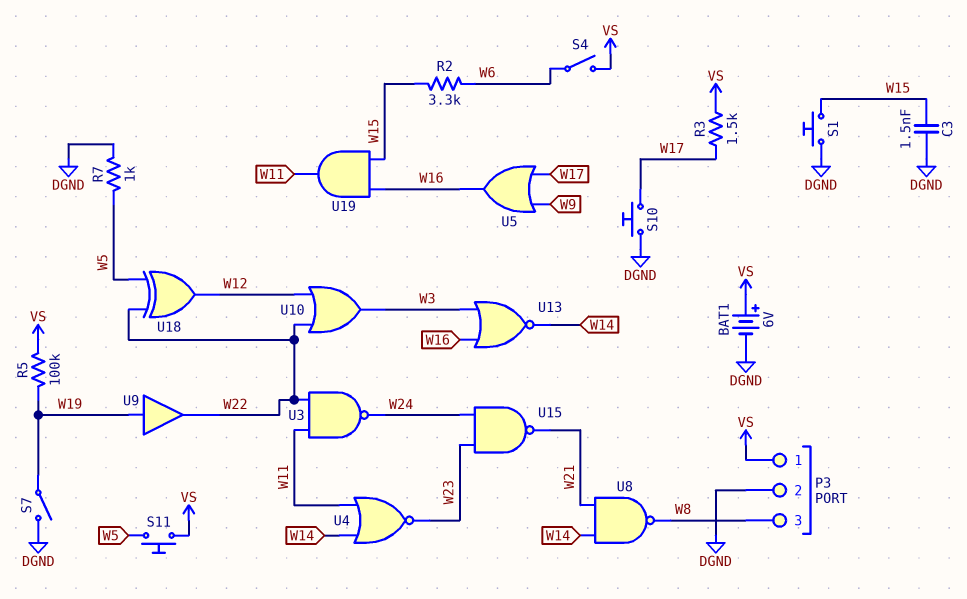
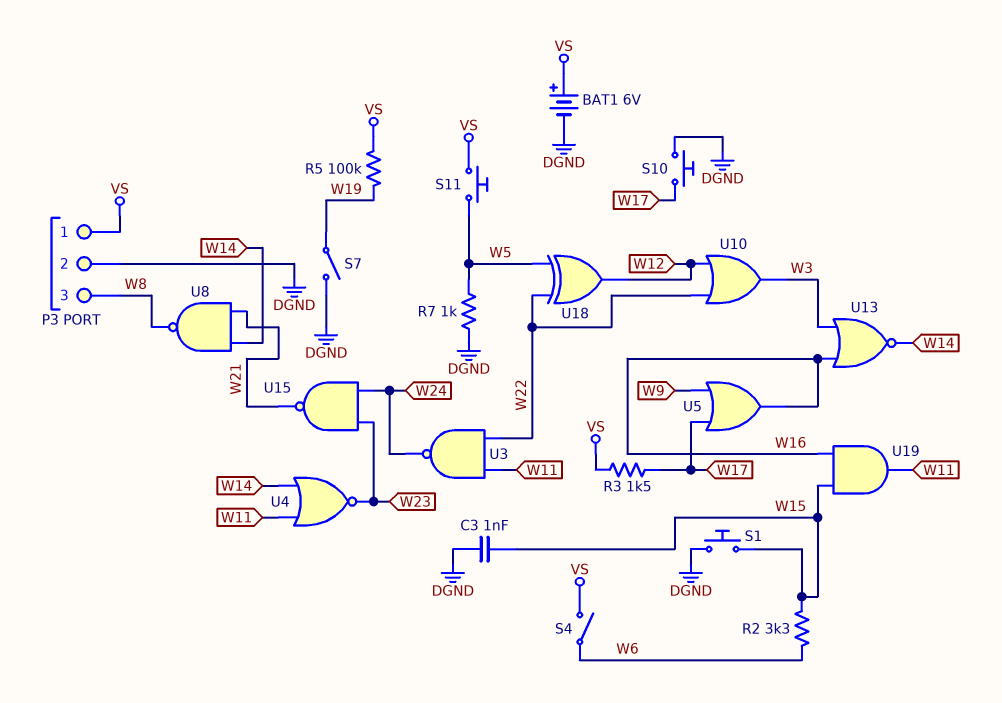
C3: 1.5nF (DGND, W15) -> 1nF (DGND, W15)
U9: buffer (in W19, out W22) -> none

